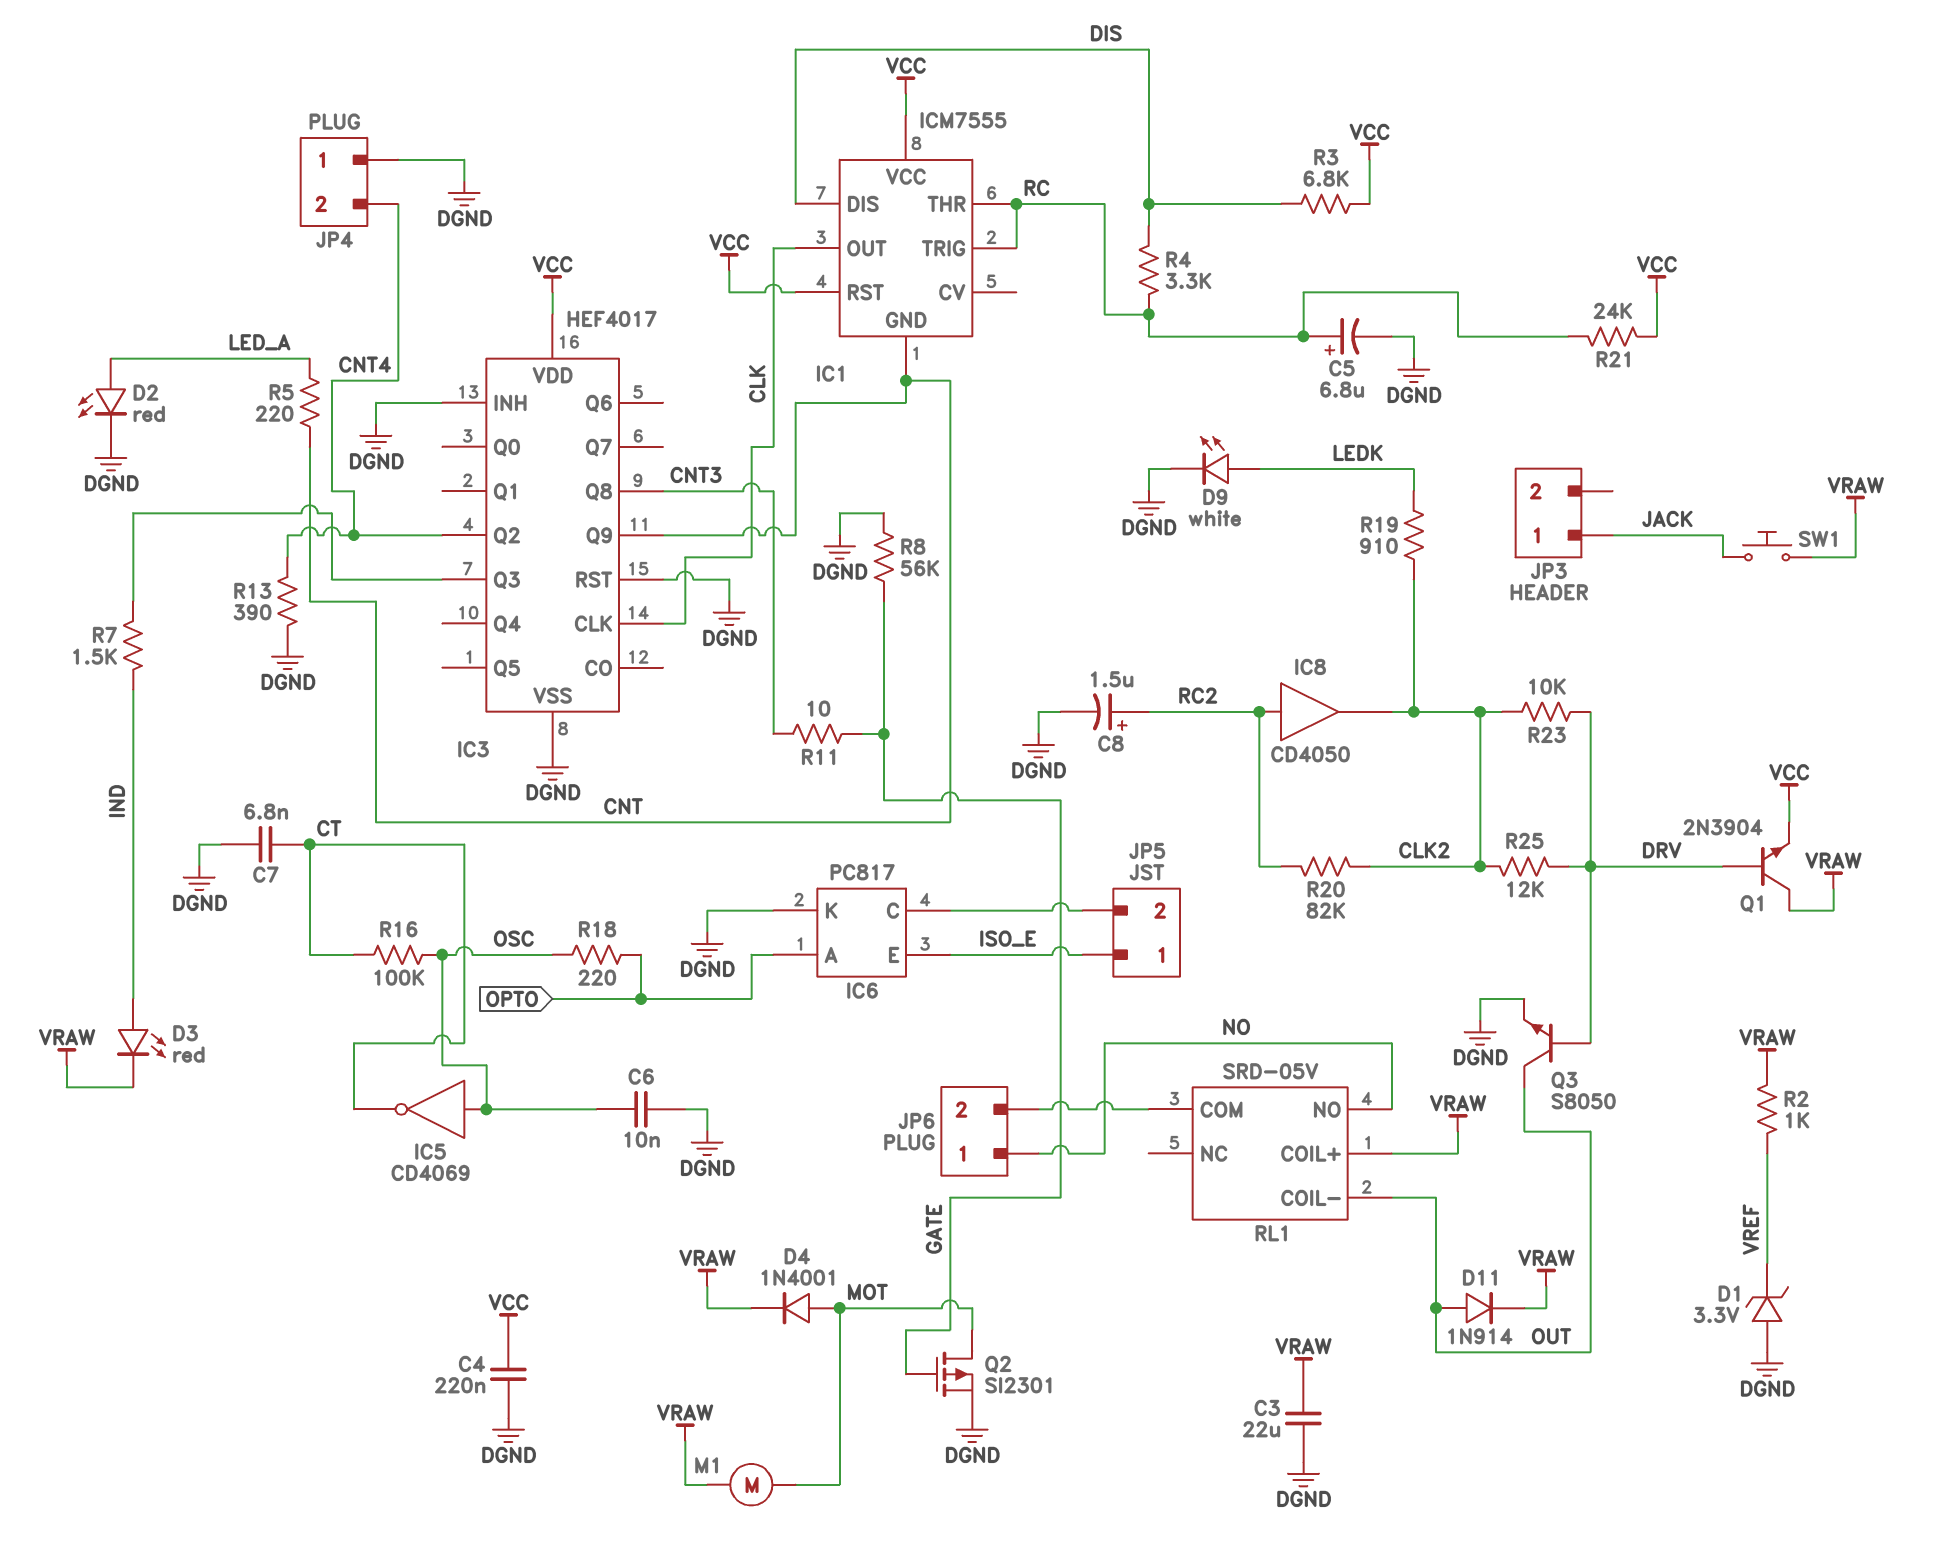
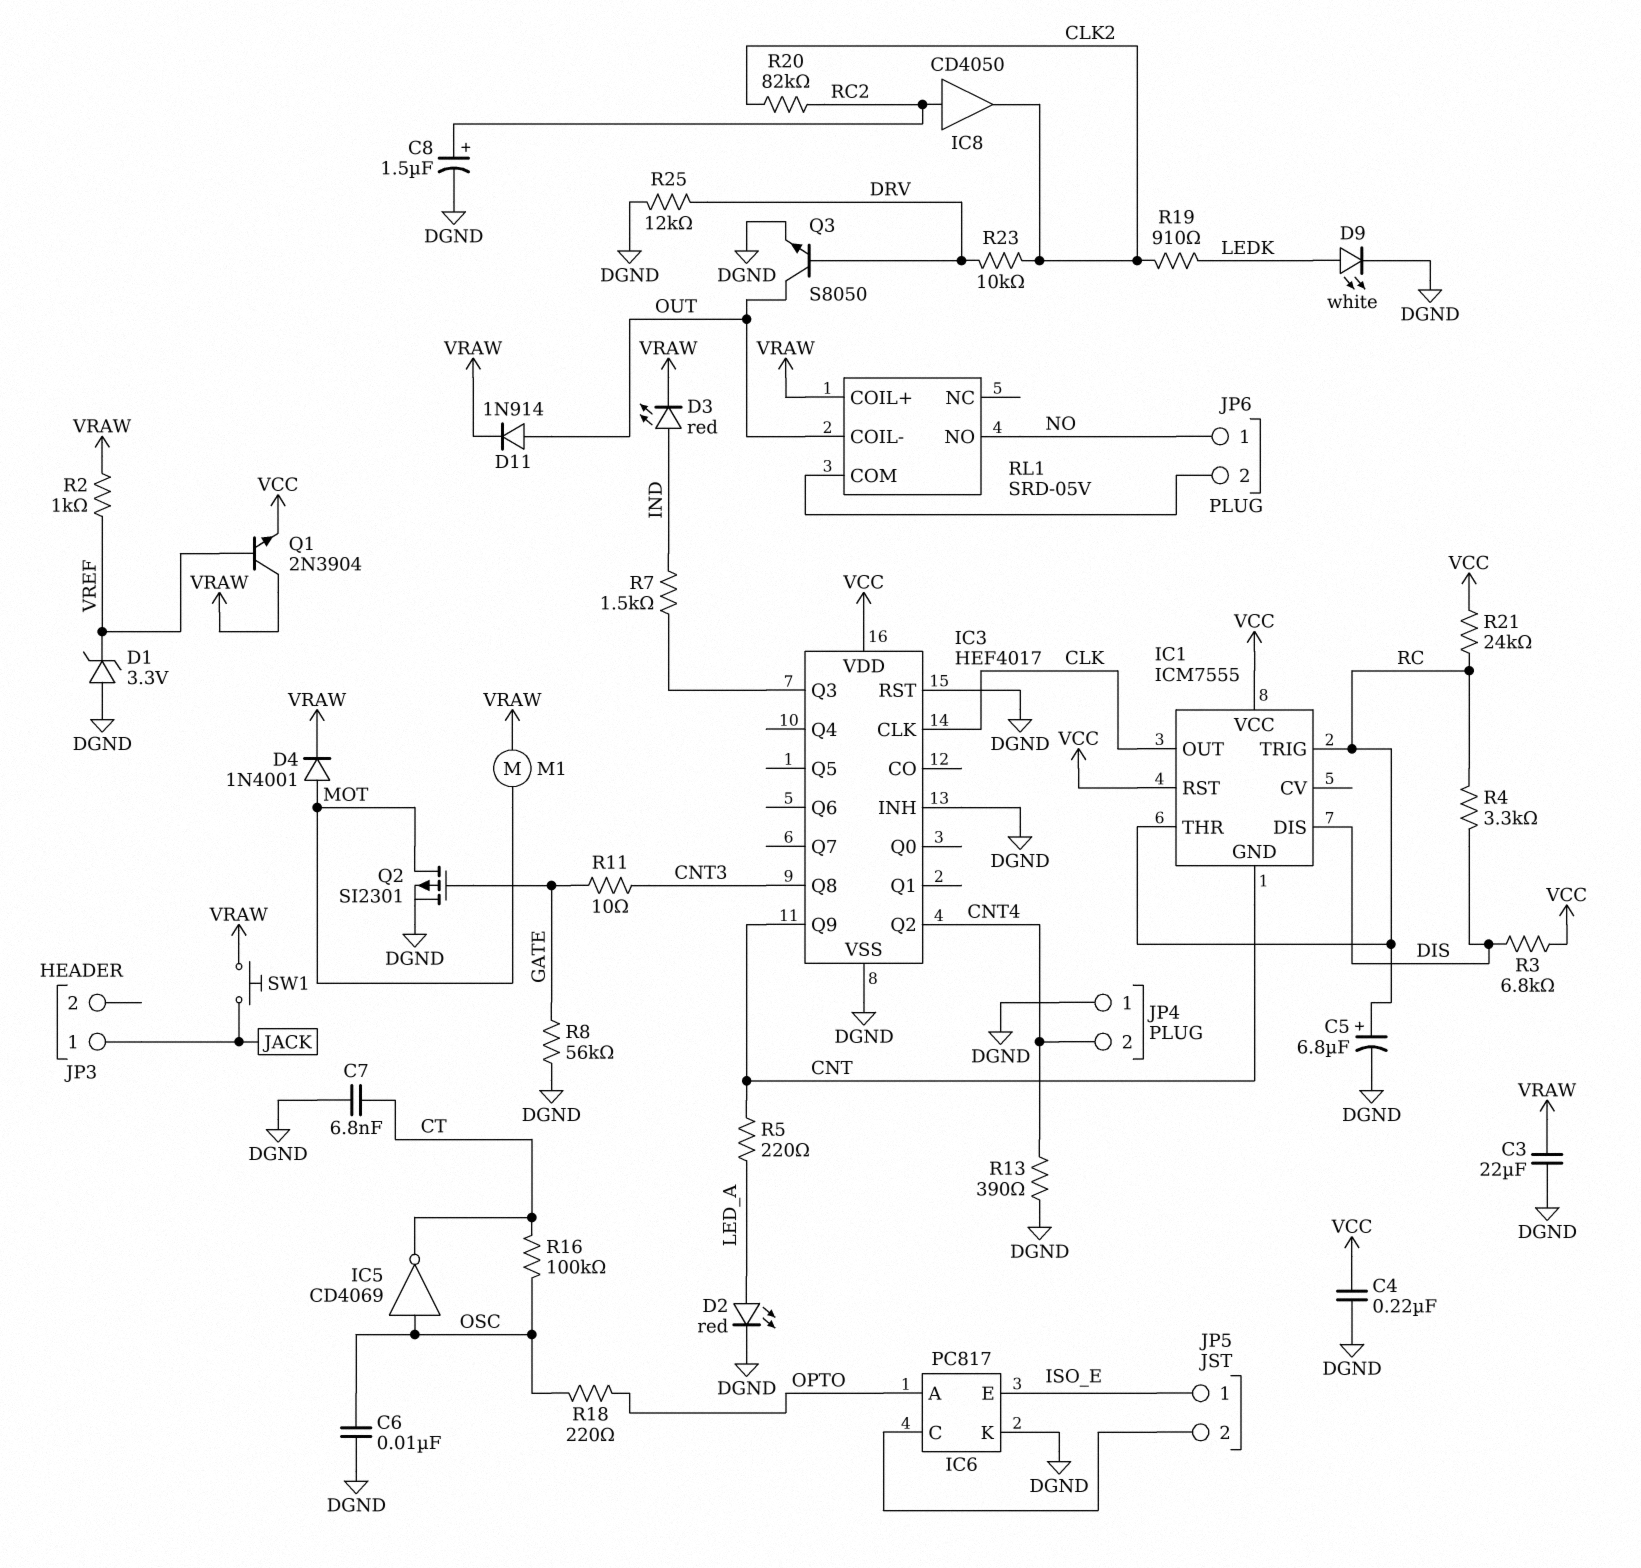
Q1: NPN 2N3904 (B DRV, C VRAW, E VCC) -> NPN 2N3904 (B VREF, C VRAW, E VCC)
R25: 12k (CLK2, DRV) -> 12k (DGND, DRV)

